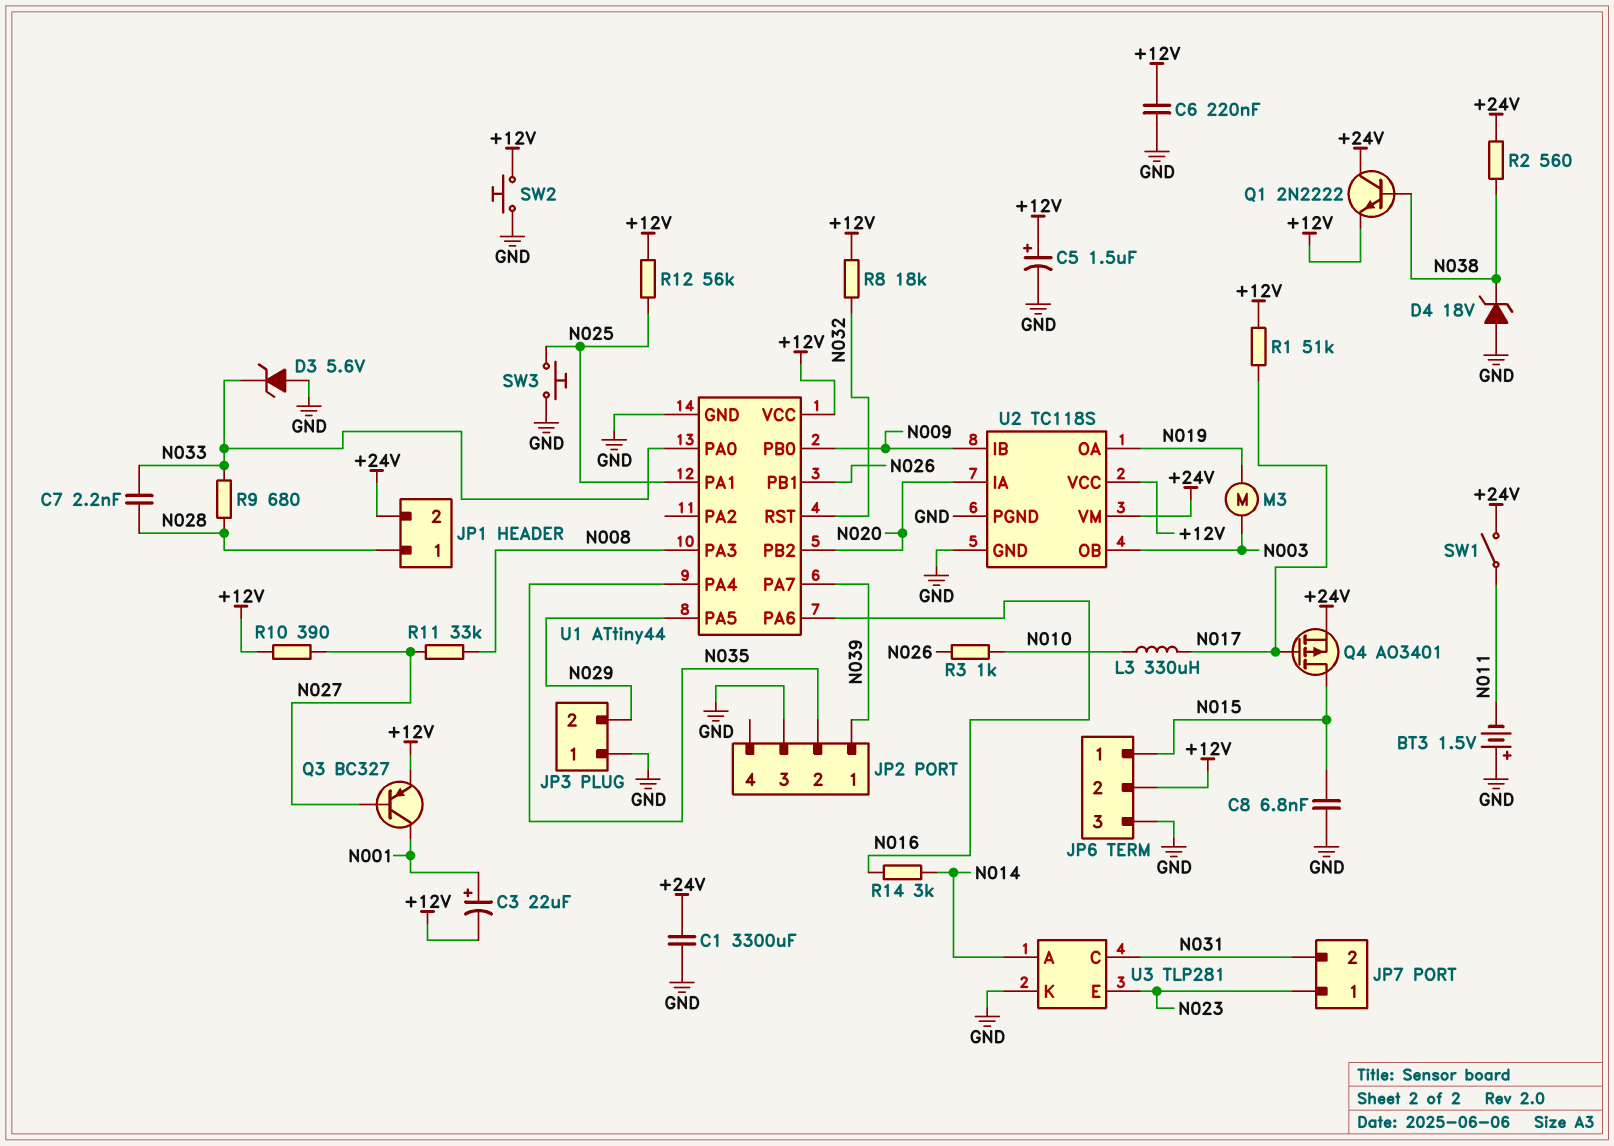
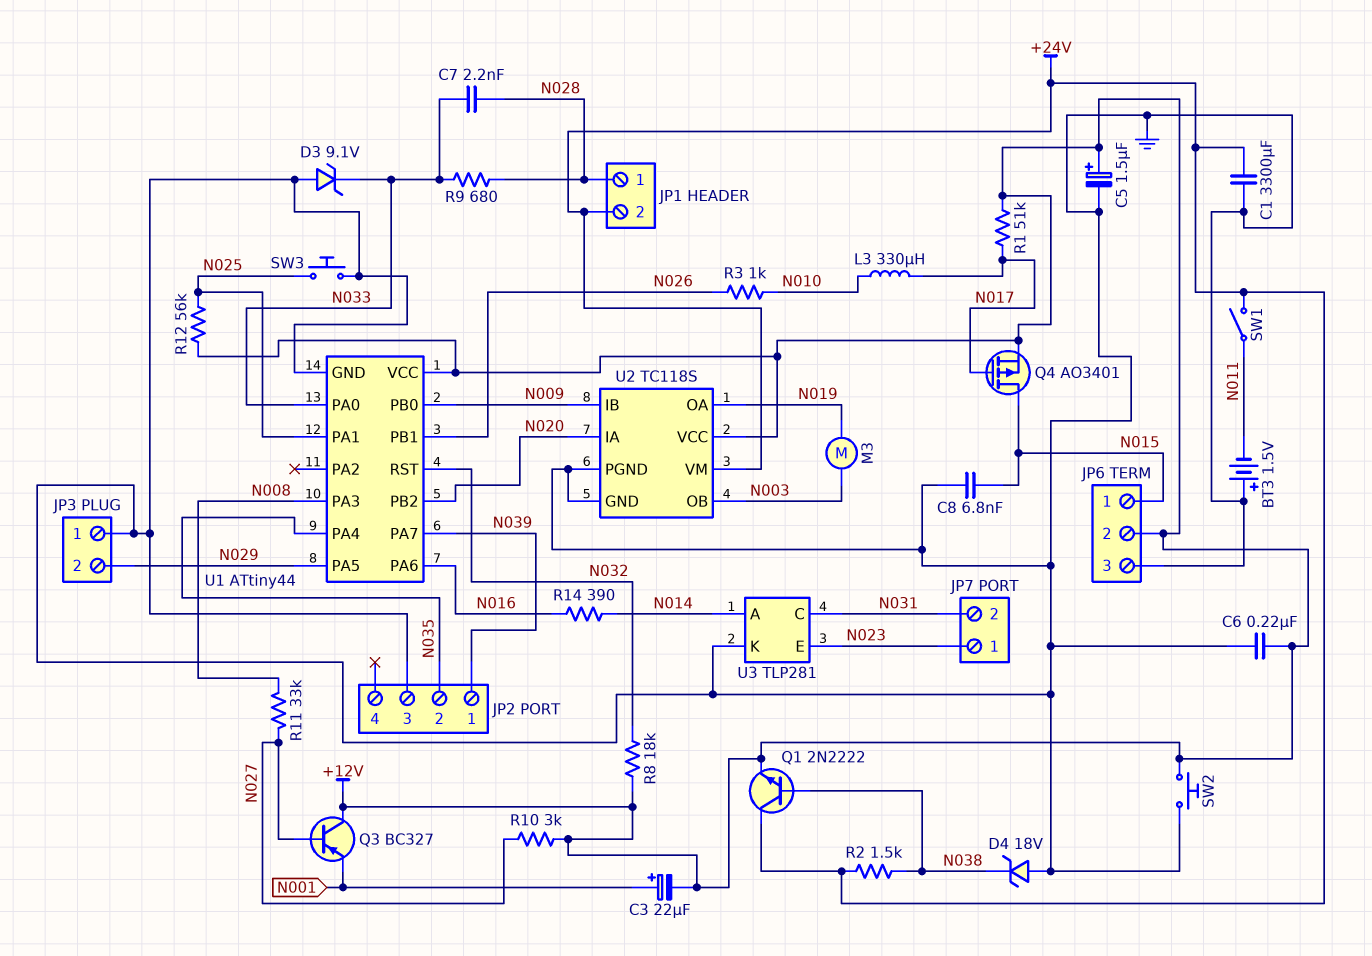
D3: zener 5.6V (A GND, K N033) -> zener 9.1V (A GND, K N033)
Q3: PNP BC327 (B N027, C N001, E +12V) -> PNP BC327 (B N027, C +12V, E N001)
Q4: PMOS AO3401 (G N017, D N015, S +24V) -> PMOS AO3401 (G N017, D N015, S +12V)
R2: 560 (+24V, N038) -> 1.5k (+24V, N038)
R10: 390 (+12V, N027) -> 3k (+12V, N027)
R14: 3k (N014, N016) -> 390 (N014, N016)

